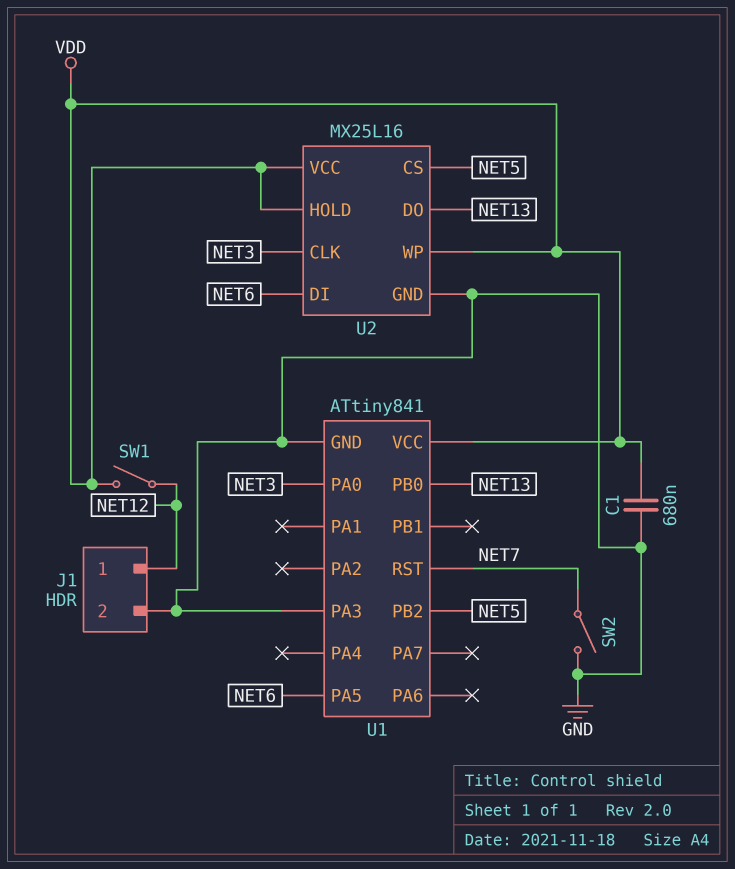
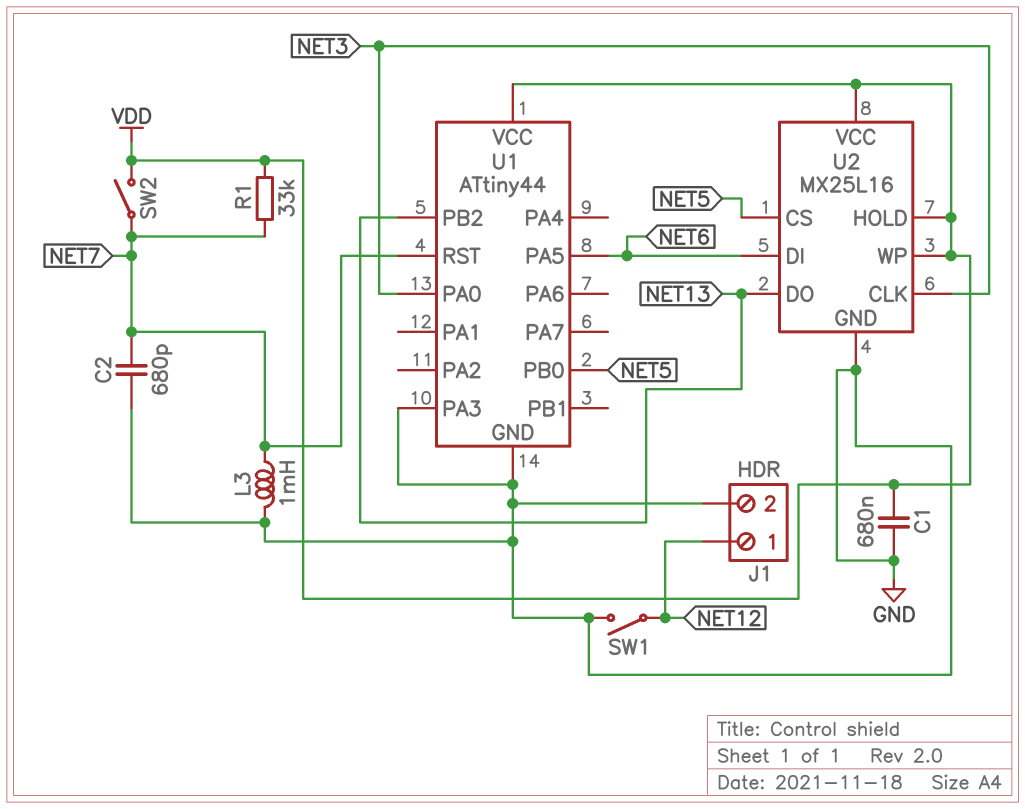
C2: none -> 680pF (GND, NET7)
L3: none -> 1mH (GND, NET7)
R1: none -> 33k (NET7, VDD)
SW1: switch (NET12, VDD) -> switch (GND, NET12)
SW2: switch (GND, NET7) -> switch (NET7, VDD)
U1: ATtiny841 -> ATtiny44
U1 pin PB0: NET13 -> NET5
U1 pin PB2: NET5 -> NET13

